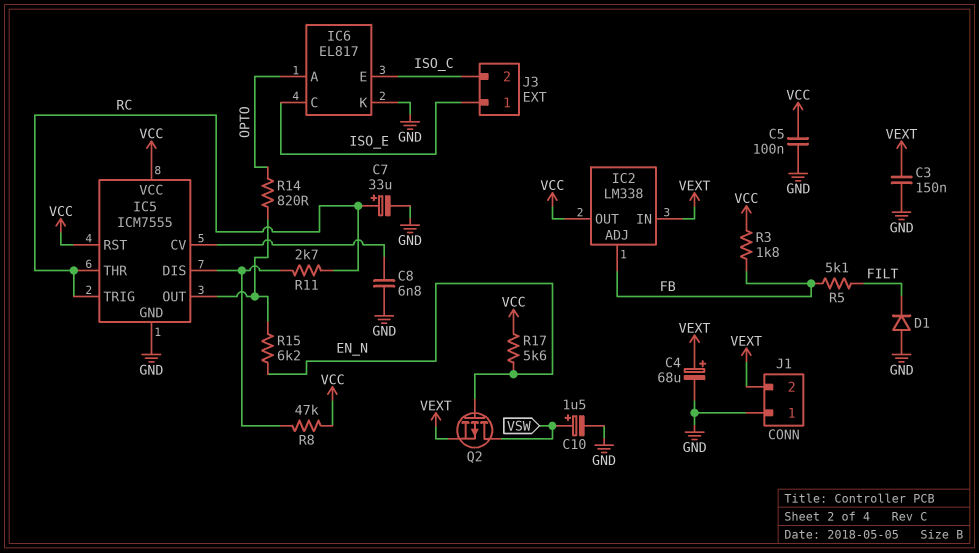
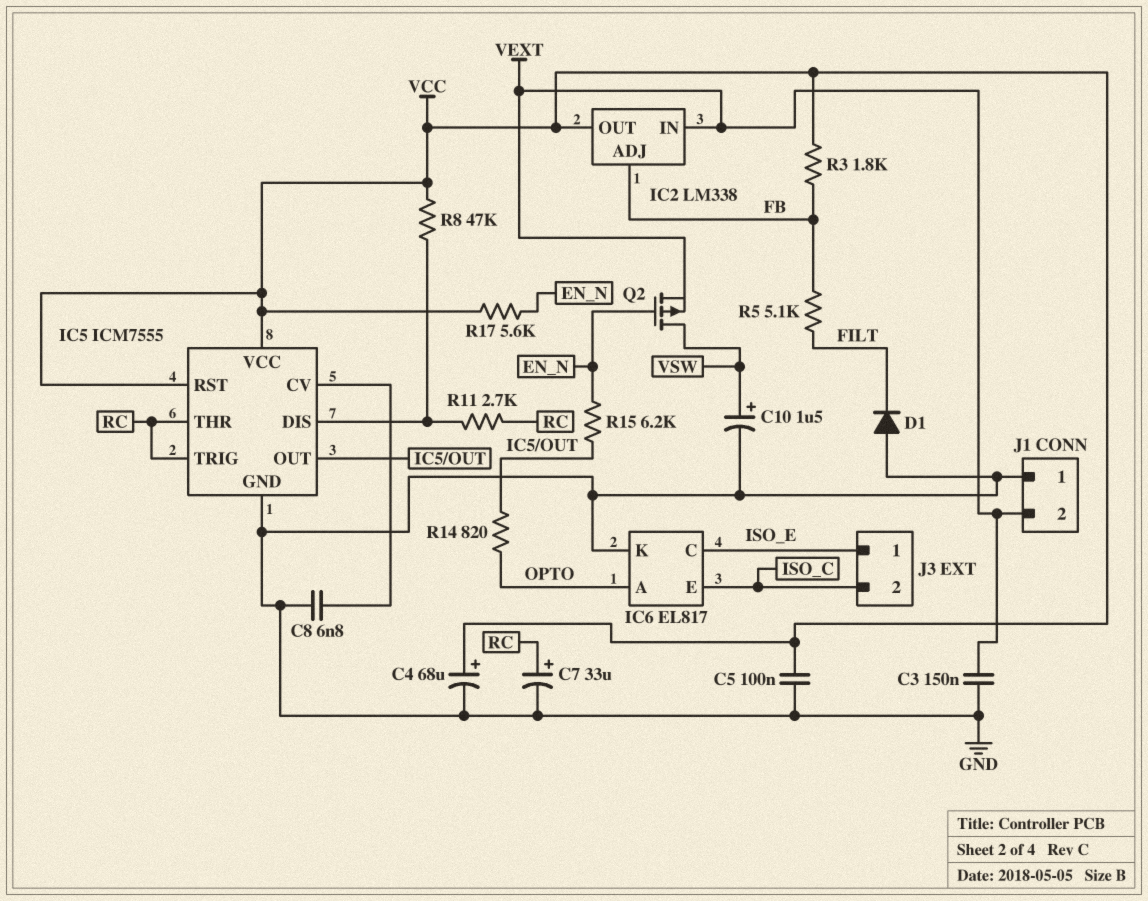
C4: 68uF (plus VEXT, minus GND) -> 68uF (plus VCC, minus GND)

